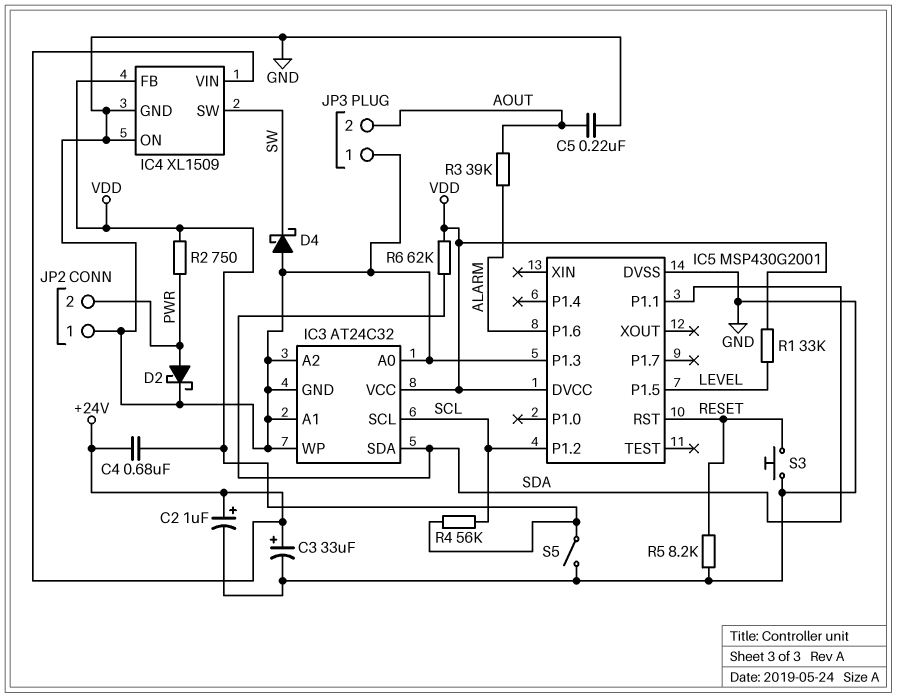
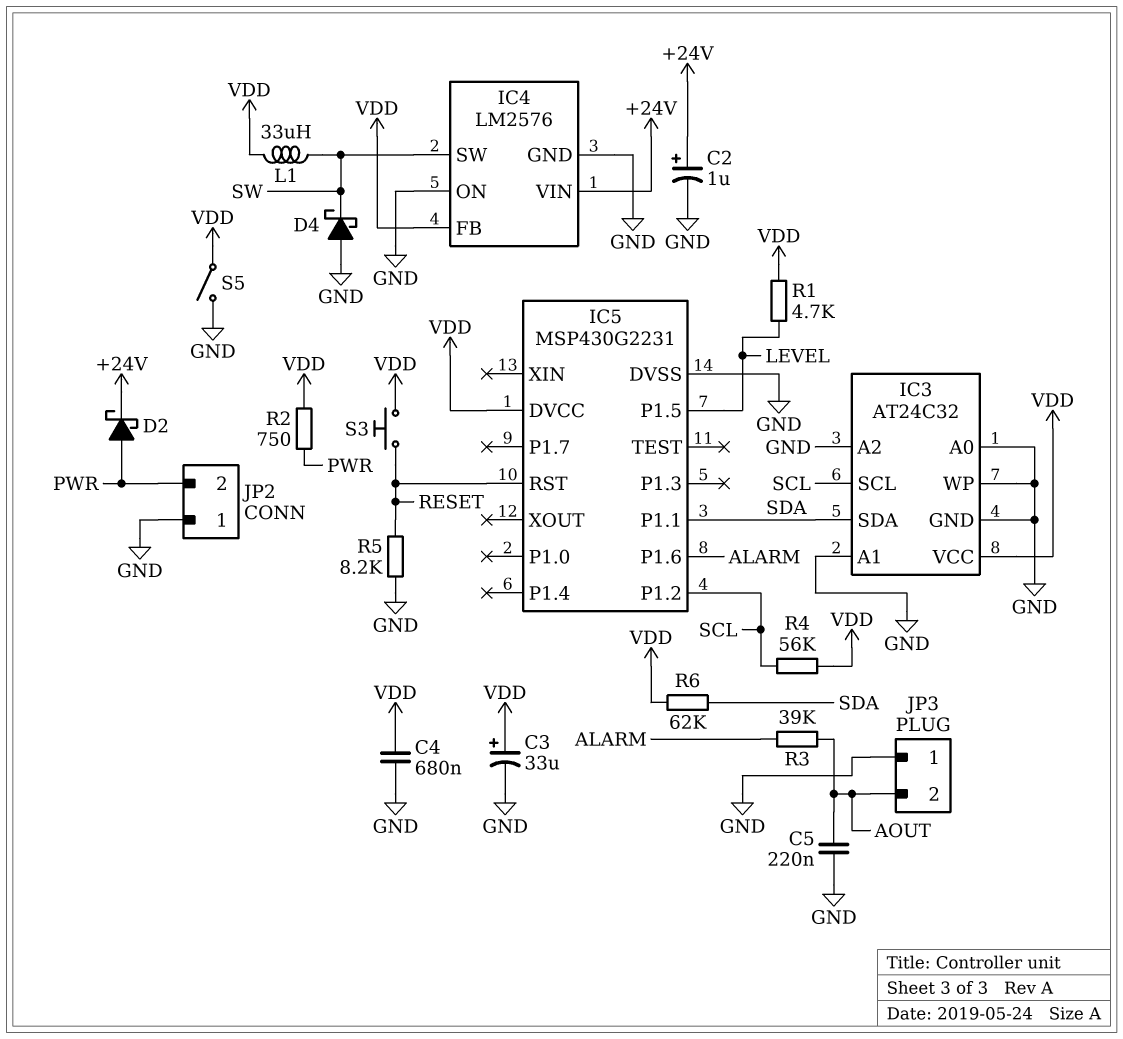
C3: 33uF (plus +24V, minus GND) -> 33uF (plus VDD, minus GND)
C4: 680nF (+24V, VDD) -> 680nF (GND, VDD)
D2: schottky (A PWR, K GND) -> schottky (A PWR, K +24V)
IC4: XL1509 -> LM2576
IC5: MSP430G2001 -> MSP430G2231
IC5 pin P1.3: GND -> none
L1: none -> 33uH (SW, VDD)
R1: 33k (LEVEL, VDD) -> 4.7k (LEVEL, VDD)
S3: button (GND, RESET) -> button (RESET, VDD)

